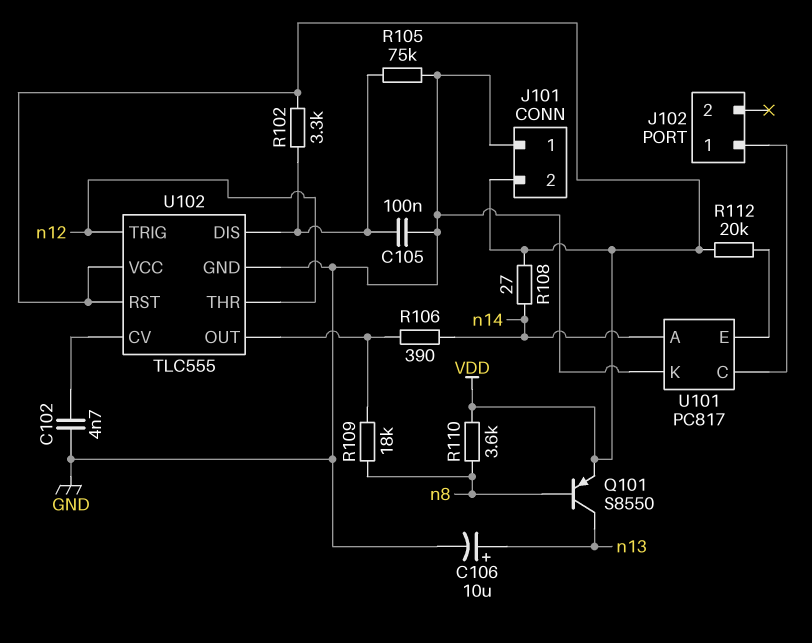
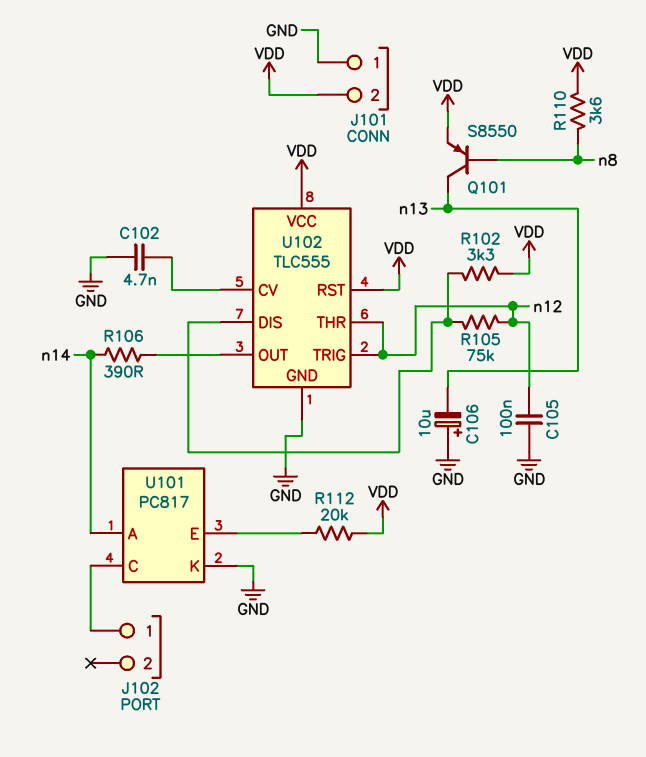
C105: 100nF (GND, U102/DIS) -> 100nF (GND, n12)
C106: 10uF (plus n13, minus GND) -> 10uF (plus GND, minus n13)
R105: 75k (GND, U102/DIS) -> 75k (U102/DIS, n12)
R108: 27 (VDD, n14) -> none
R109: 18k (U102/OUT, n8) -> none

